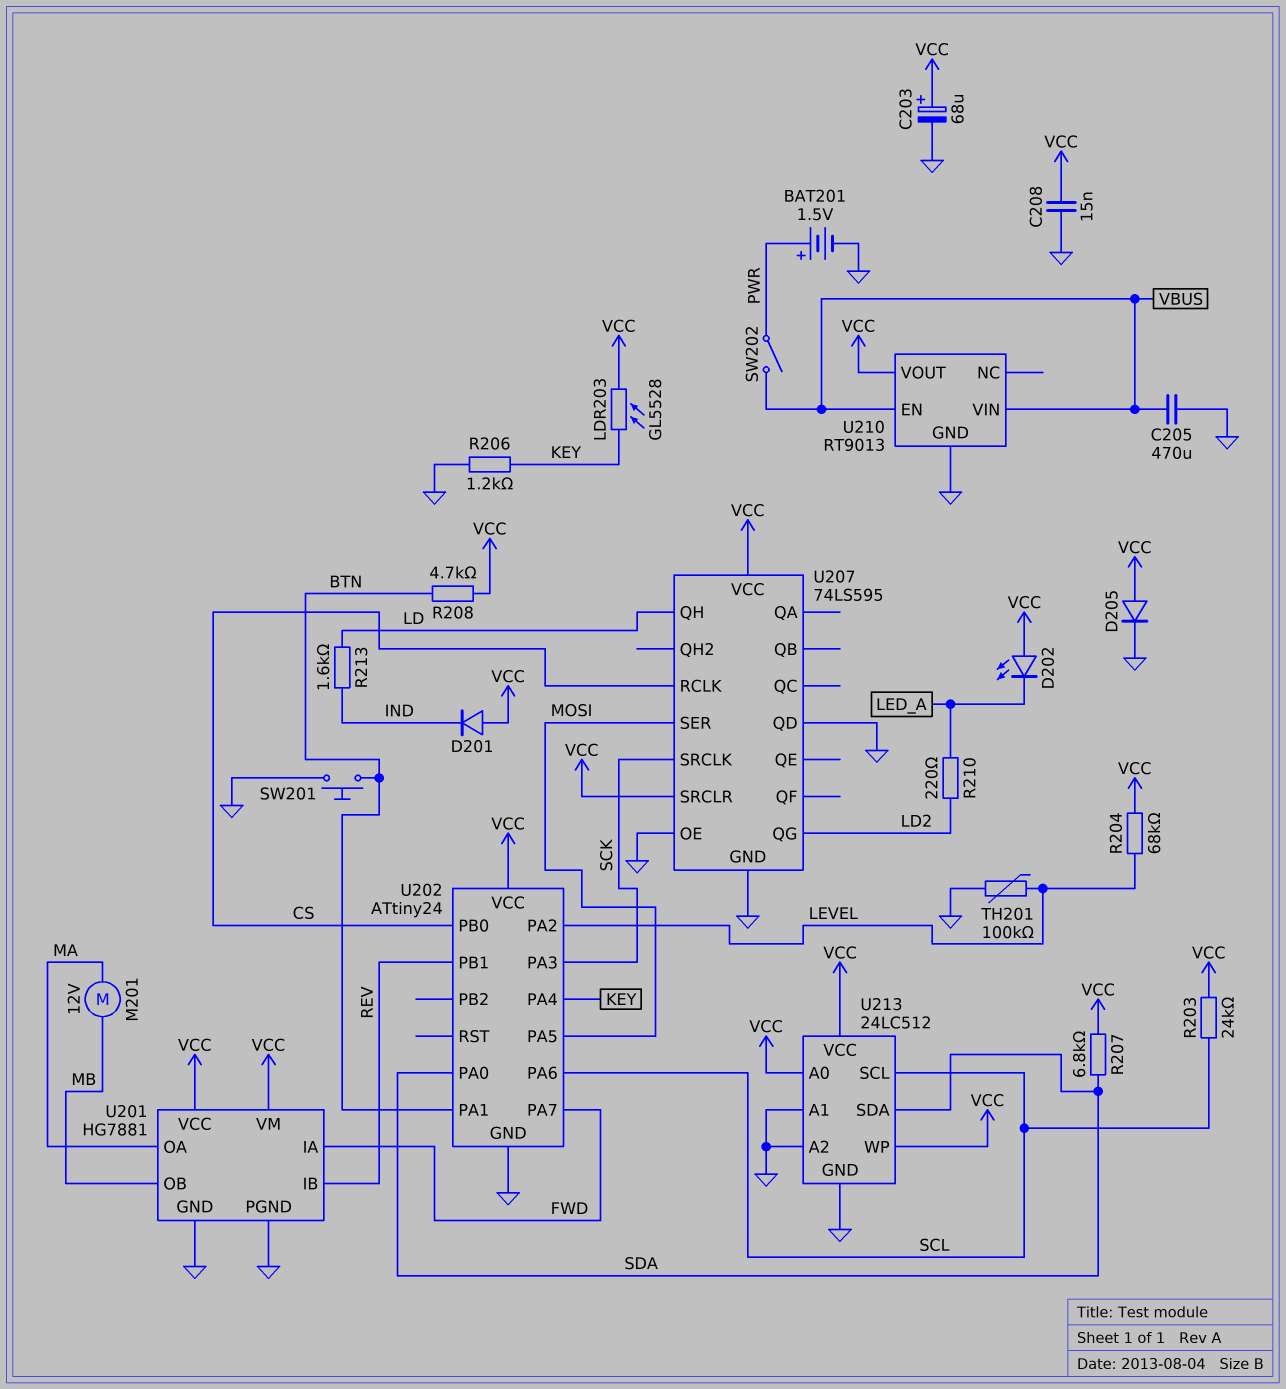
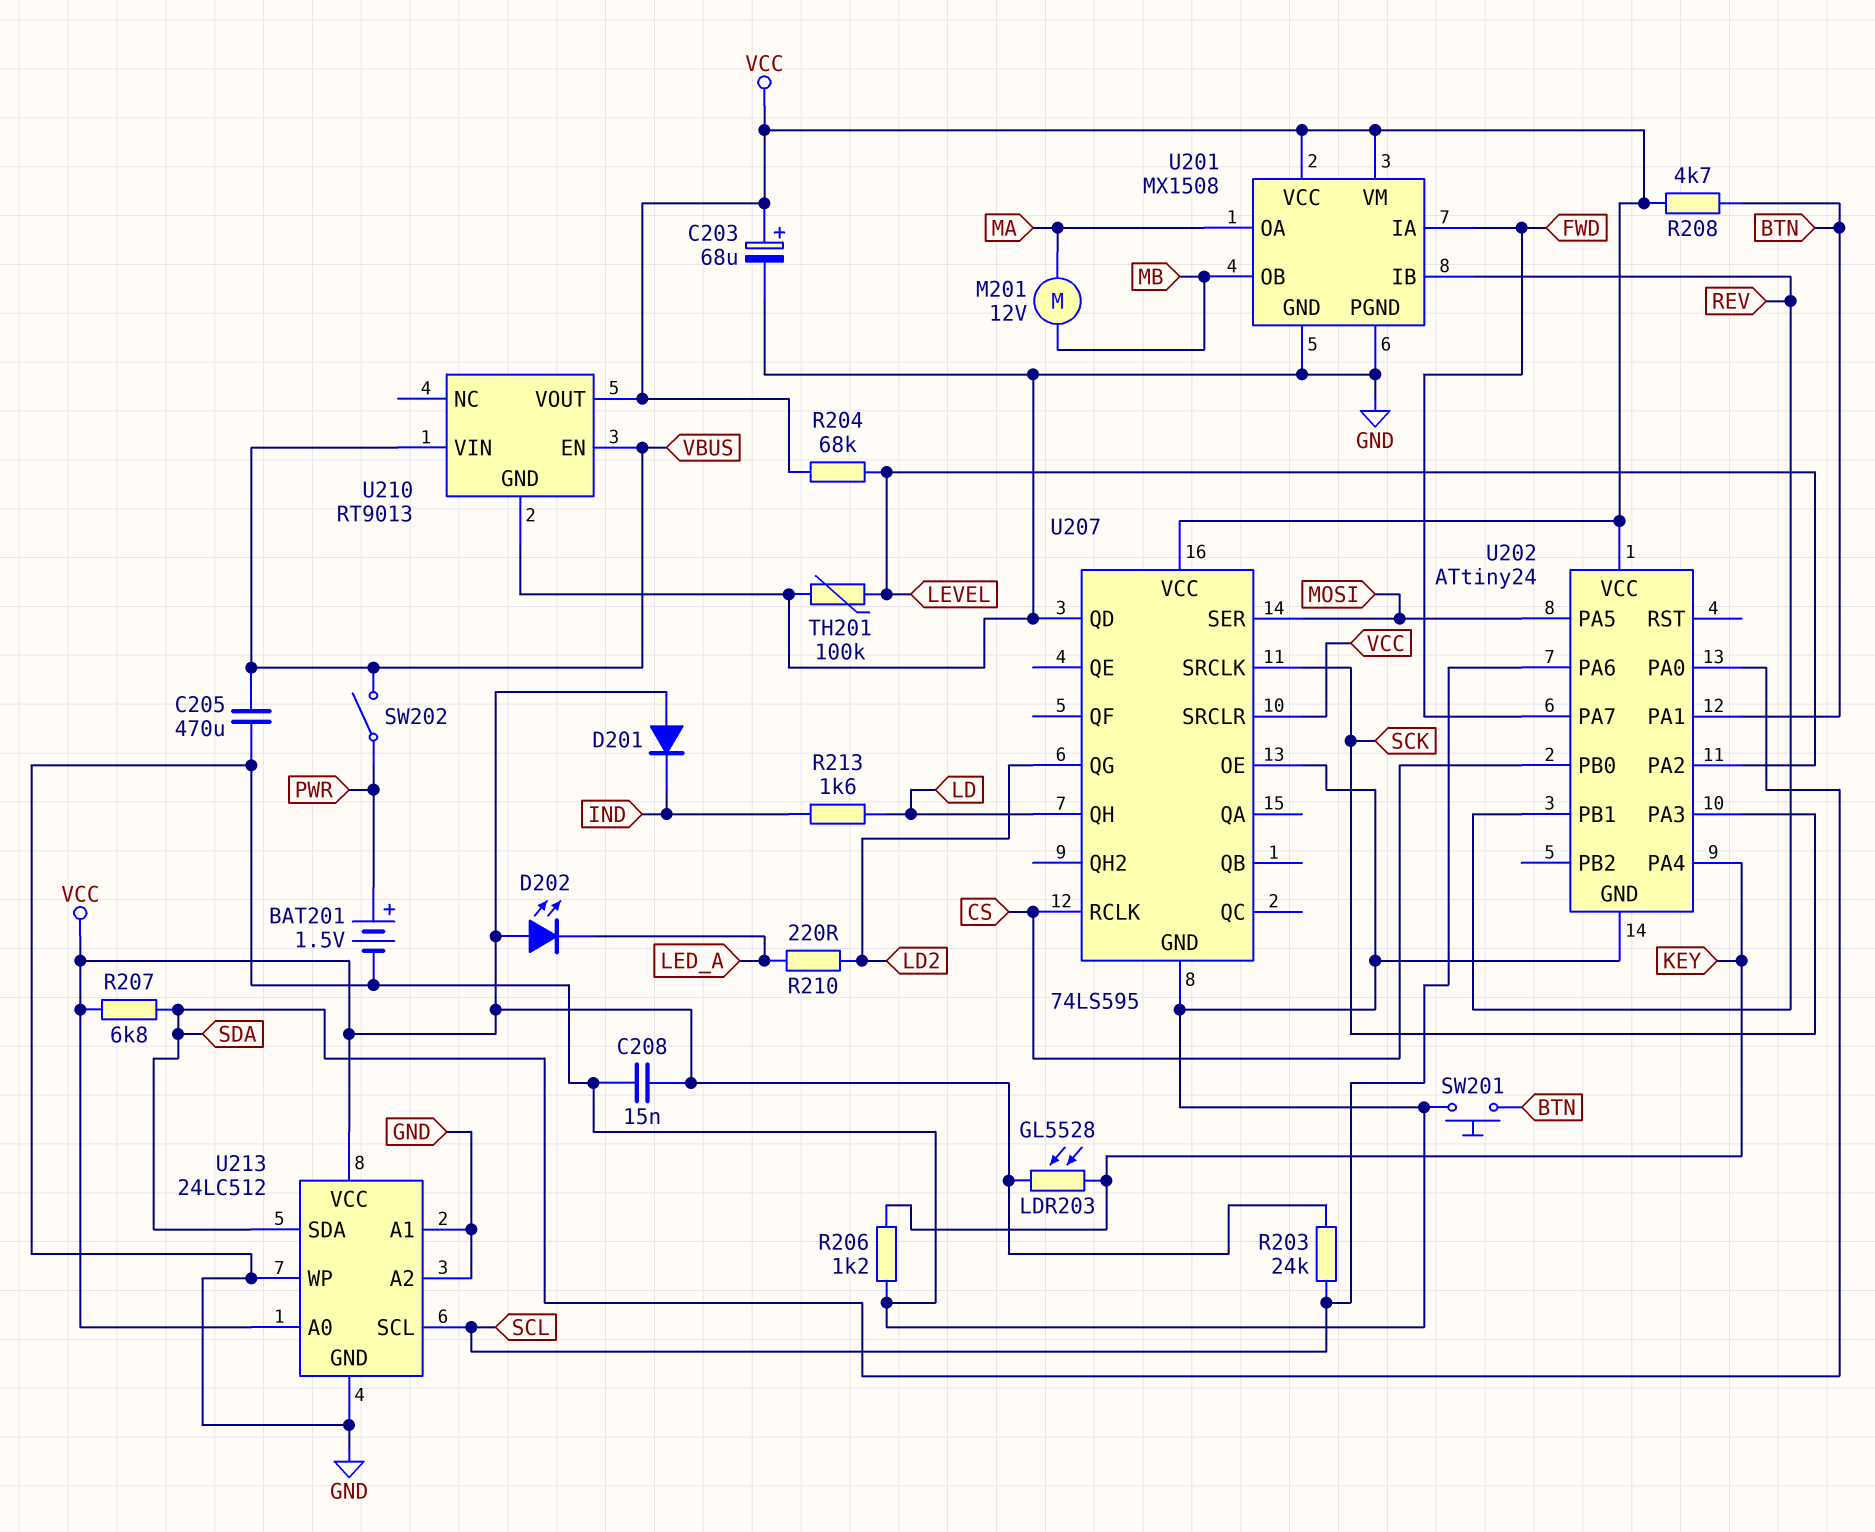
D205: diode (A VCC, K GND) -> none
U201: HG7881 -> MX1508
U213 pin WP: VCC -> GND

